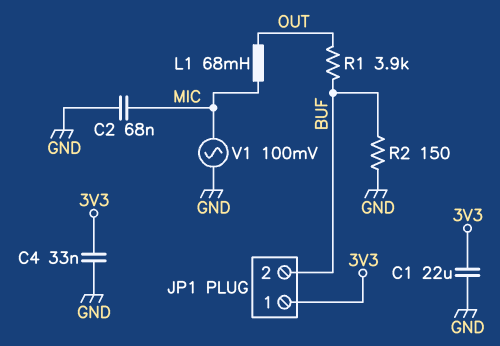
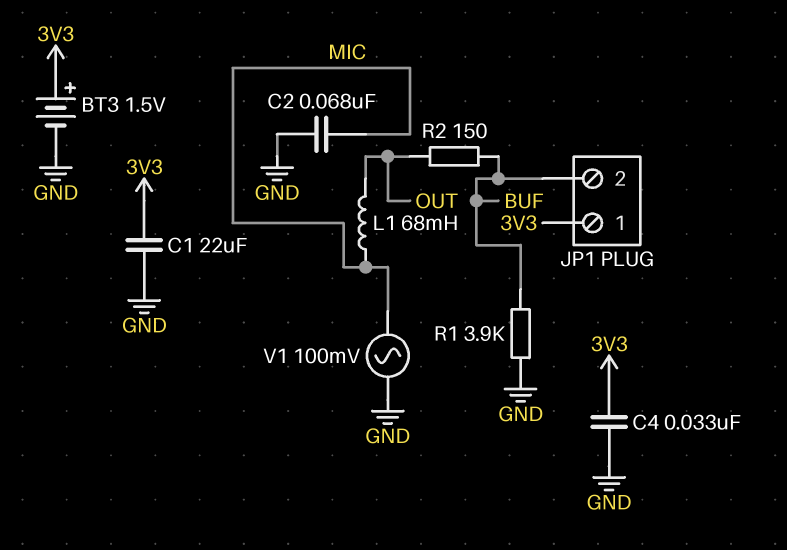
BT3: none -> 1.5V (plus 3V3, minus GND)
R1: 3.9k (BUF, OUT) -> 3.9k (BUF, GND)
R2: 150 (BUF, GND) -> 150 (BUF, OUT)

